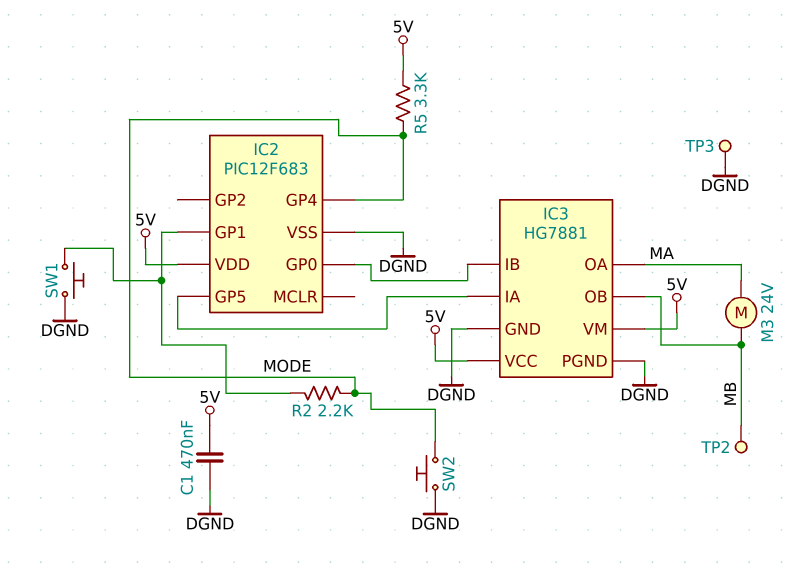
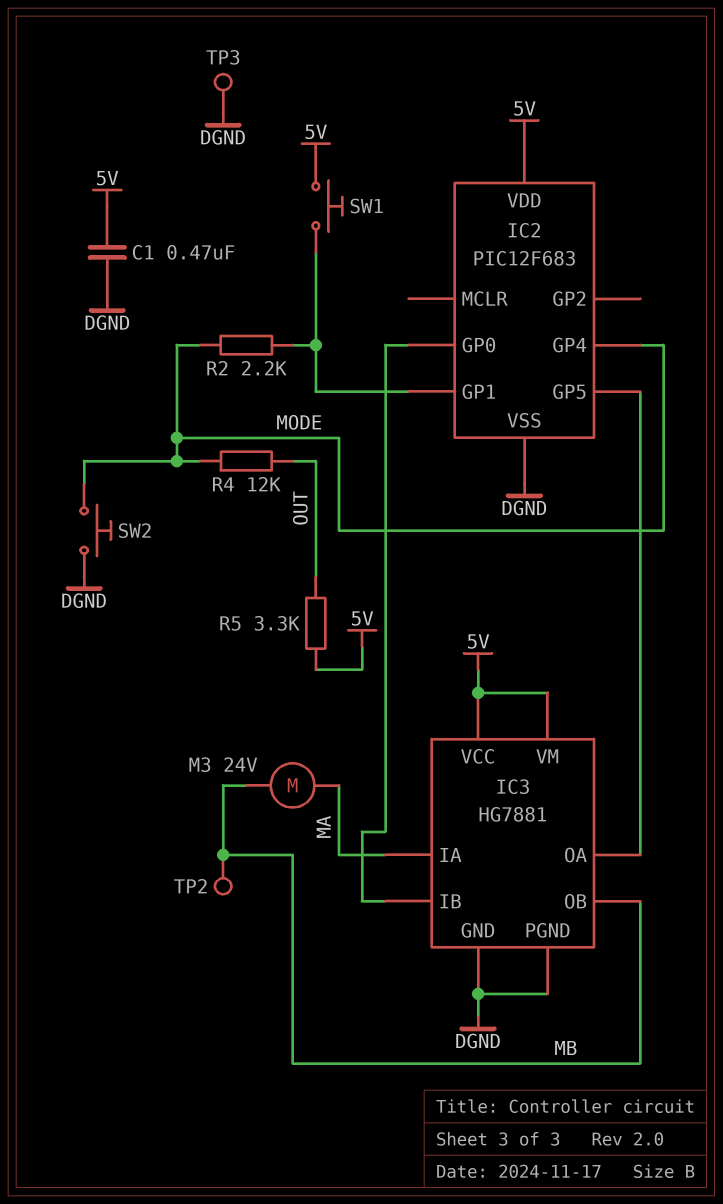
IC3 pin IA: IC2/GP5 -> MA
IC3 pin OA: MA -> IC2/GP5
R4: none -> 12k (MODE, OUT)
R5: 3.3k (5V, MODE) -> 3.3k (5V, OUT)
SW1: button (DGND, IC2/GP1) -> button (5V, IC2/GP1)

